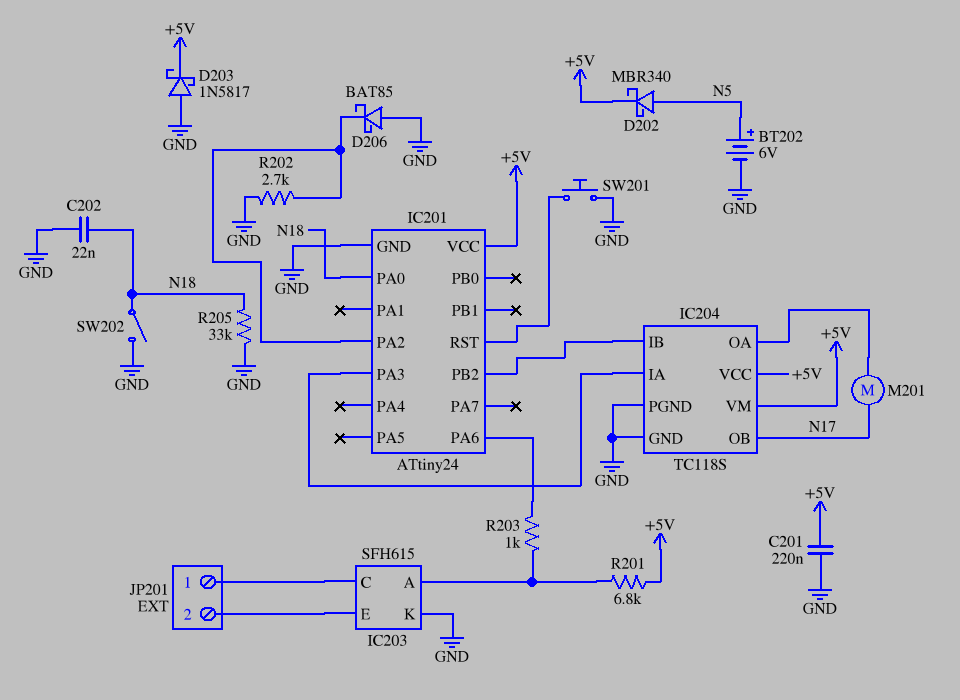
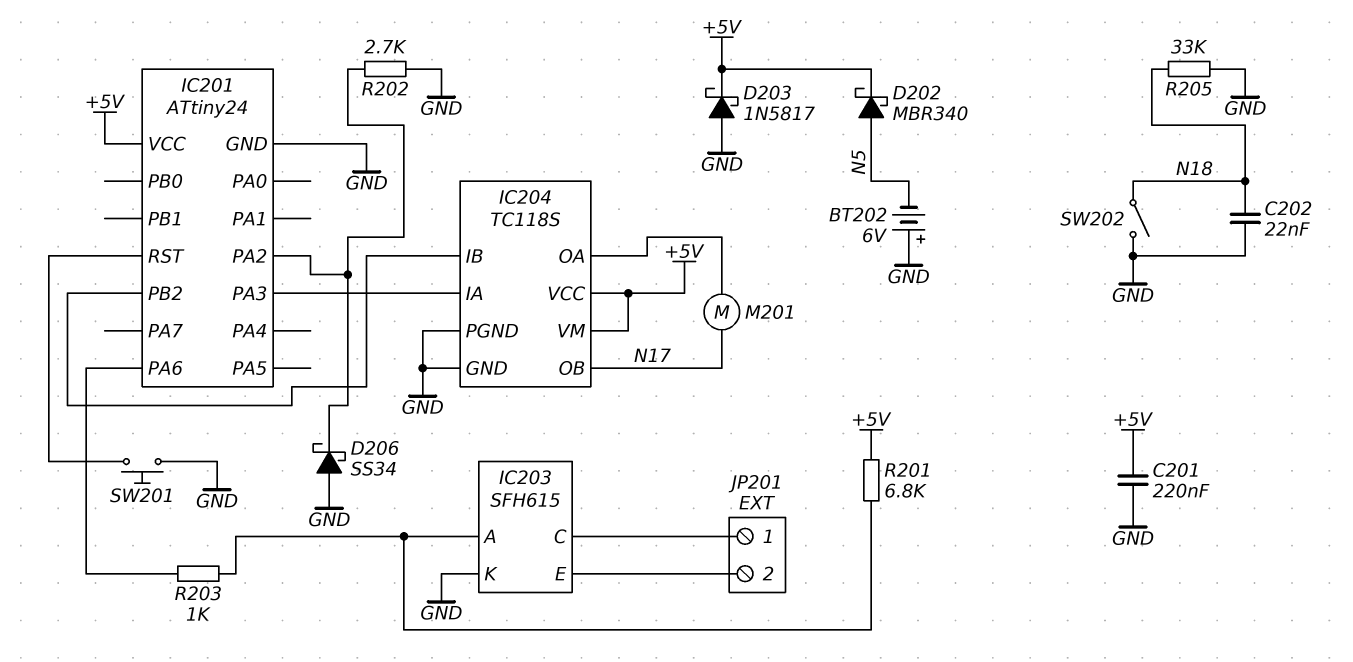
BT202: 6V (plus N5, minus GND) -> 6V (plus GND, minus N5)
D206: schottky BAT85 (A GND, K IC201/PA2) -> schottky SS34 (A GND, K IC201/PA2)
IC201 pin PA0: N18 -> none

